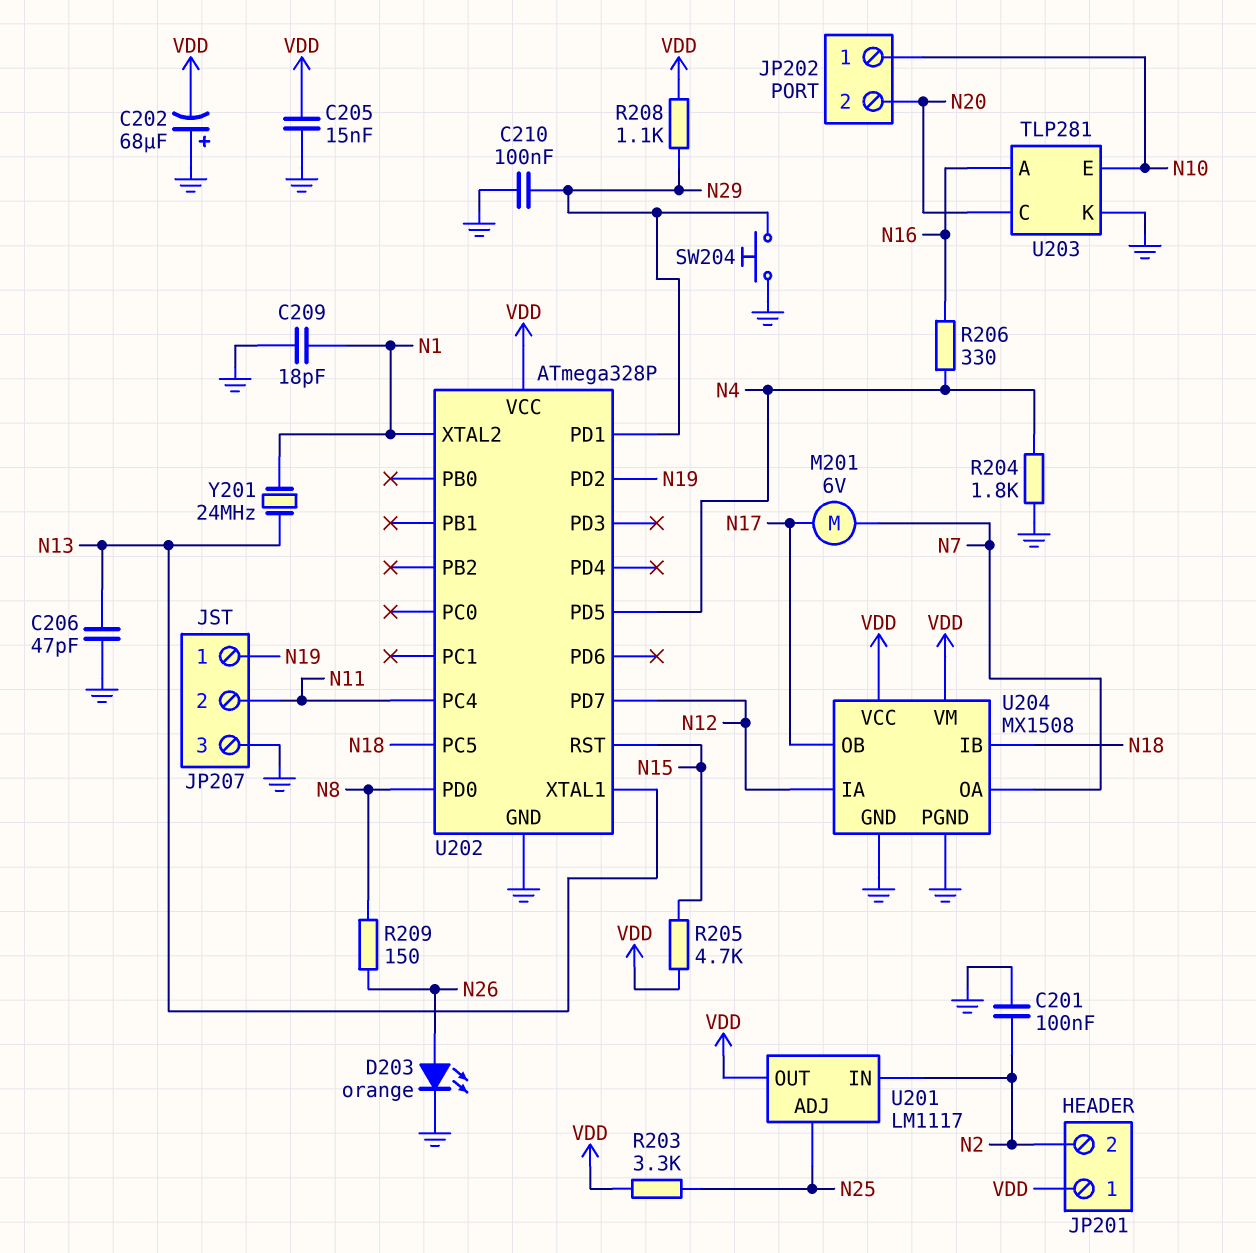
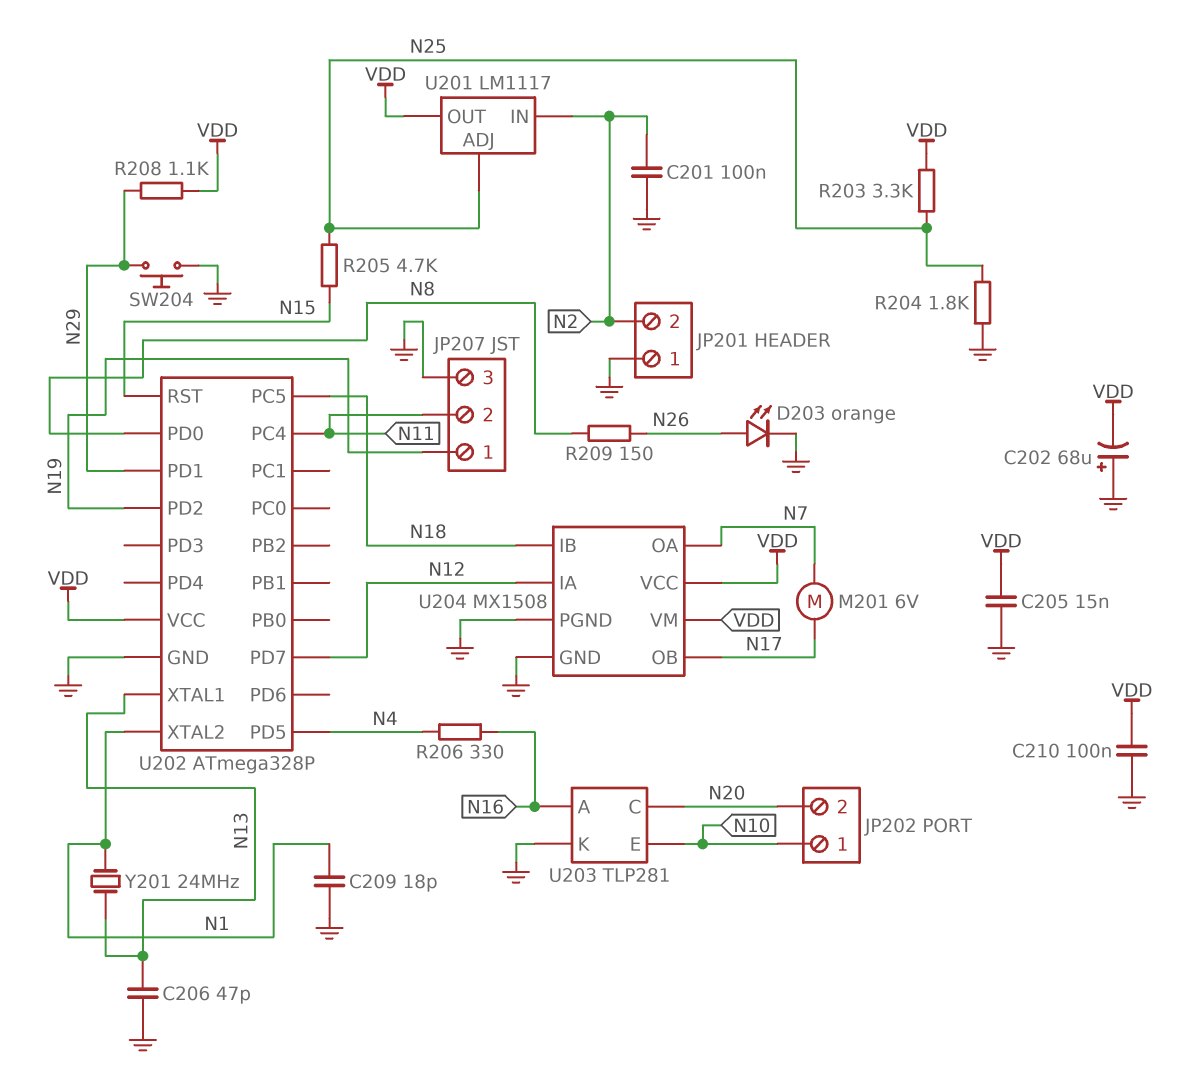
C210: 100nF (GND, N29) -> 100nF (GND, VDD)
JP201 pin 1: VDD -> GND
R204: 1.8k (GND, N4) -> 1.8k (GND, N25)
R205: 4.7k (N15, VDD) -> 4.7k (N15, N25)

